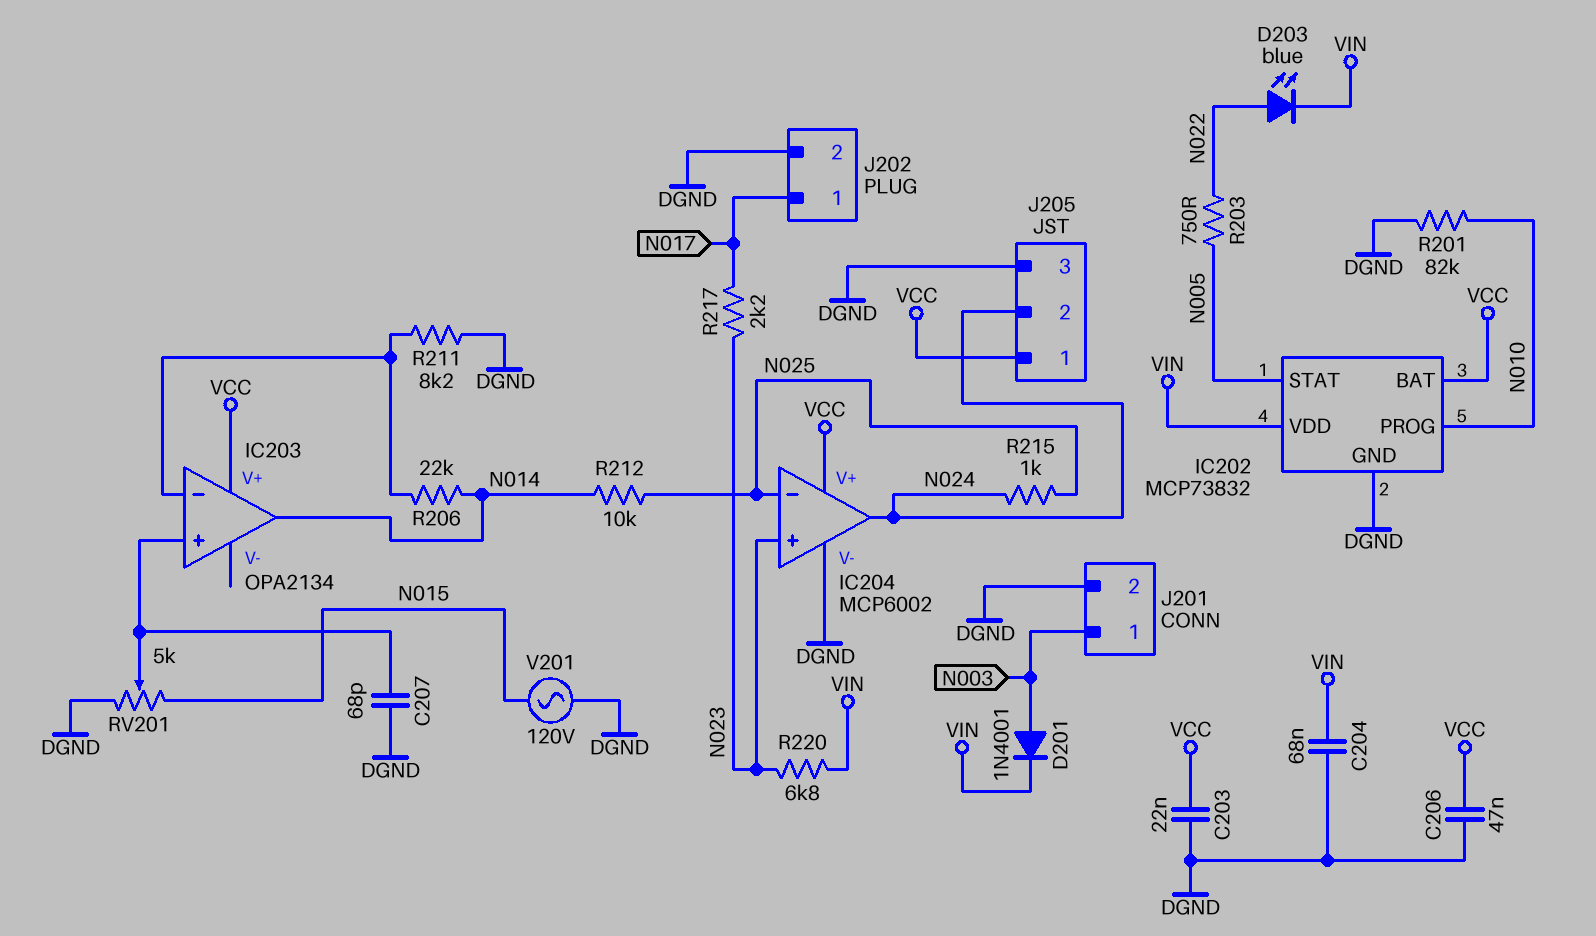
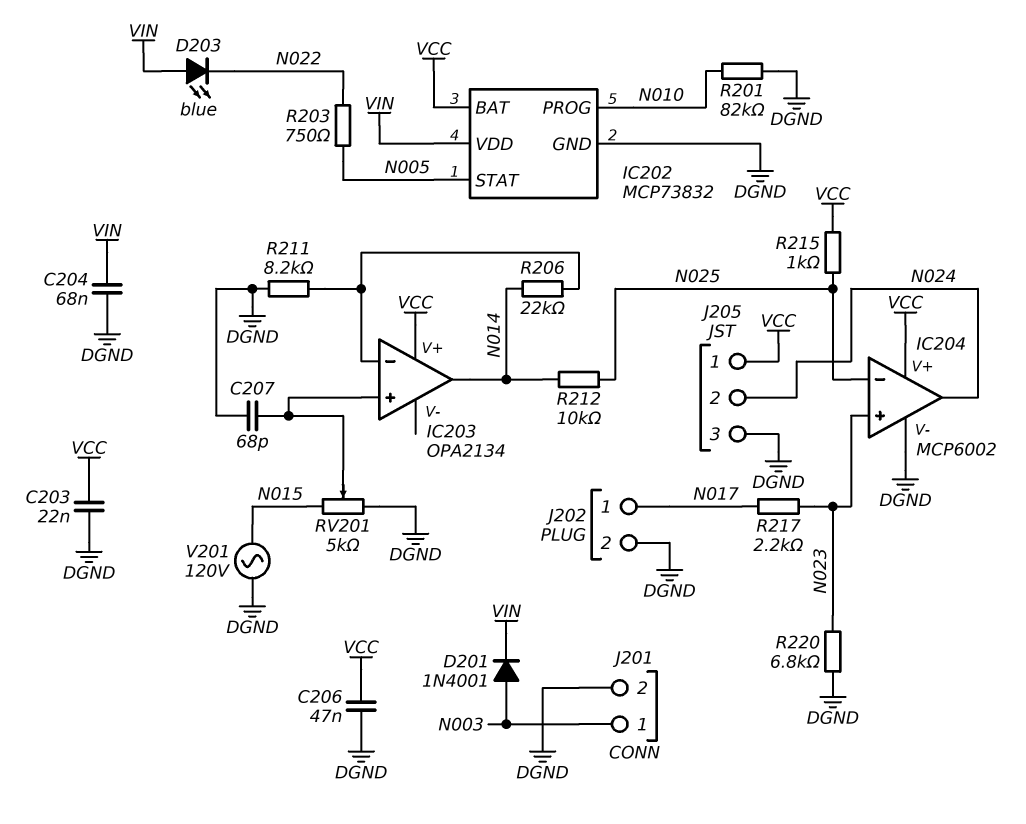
D203: LED blue (A N022, K VIN) -> LED blue (A VIN, K N022)
R215: 1k (N024, N025) -> 1k (N025, VCC)
R220: 6.8k (N023, VIN) -> 6.8k (DGND, N023)

